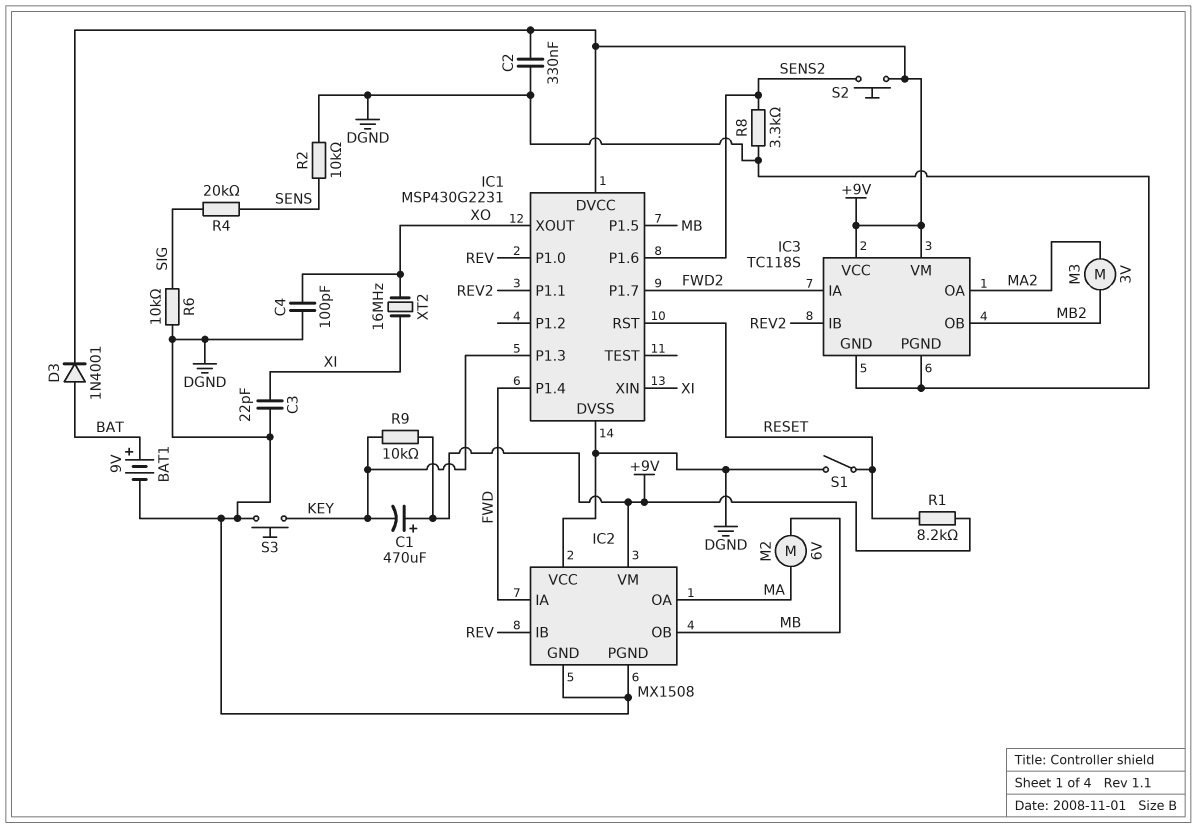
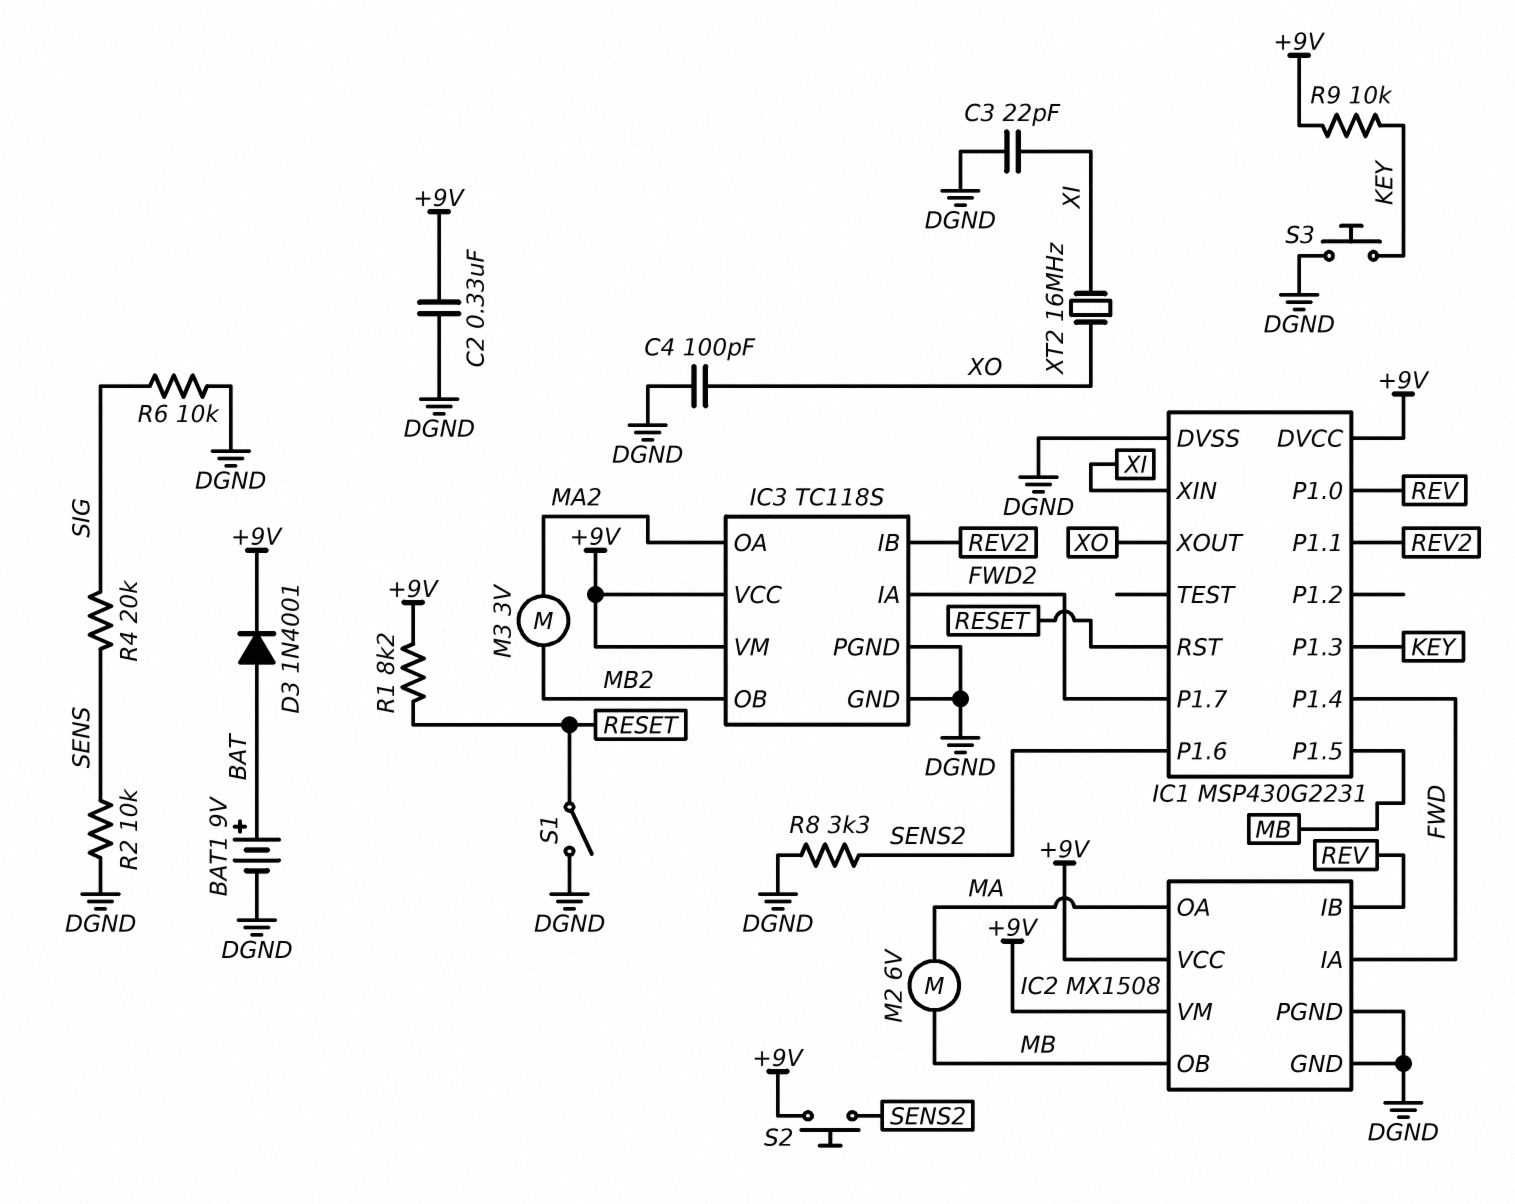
C1: 470uF (plus +9V, minus KEY) -> none
IC2 pin VCC: DGND -> +9V

